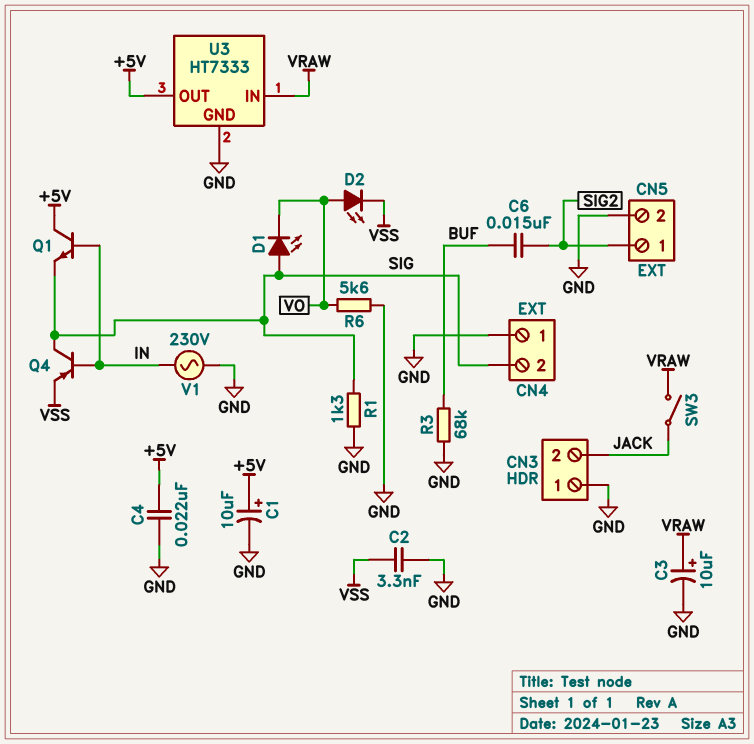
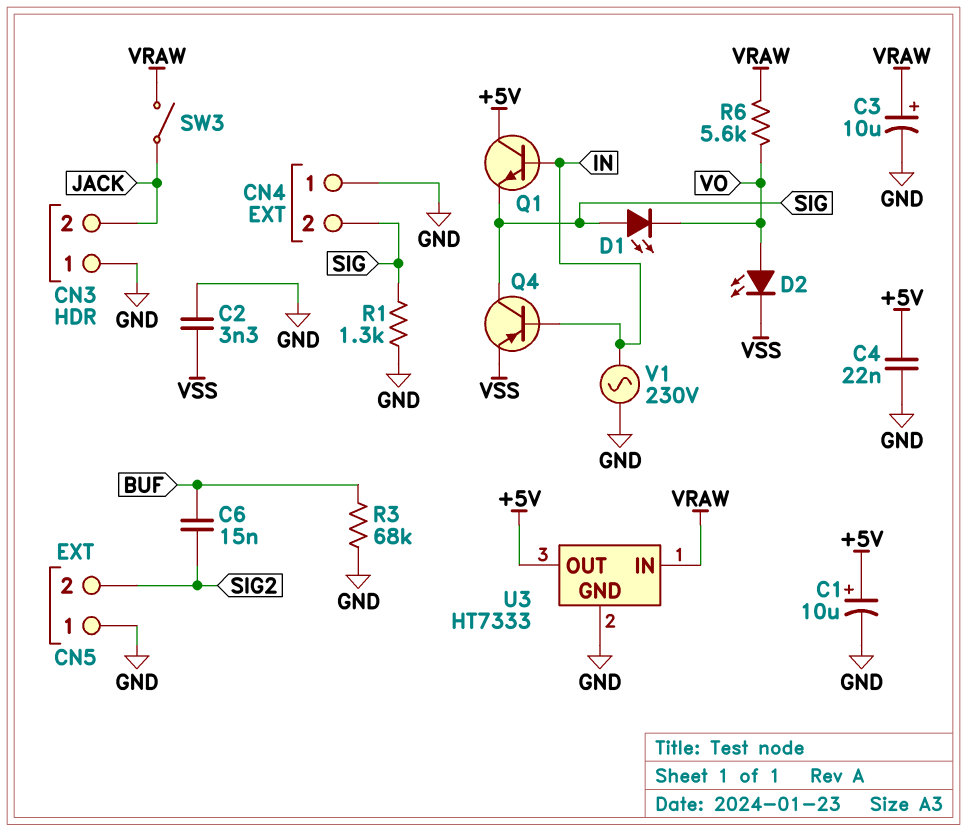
CN5 pin 1: SIG2 -> GND
CN5 pin 2: GND -> SIG2
R6: 5.6k (GND, VO) -> 5.6k (VO, VRAW)

